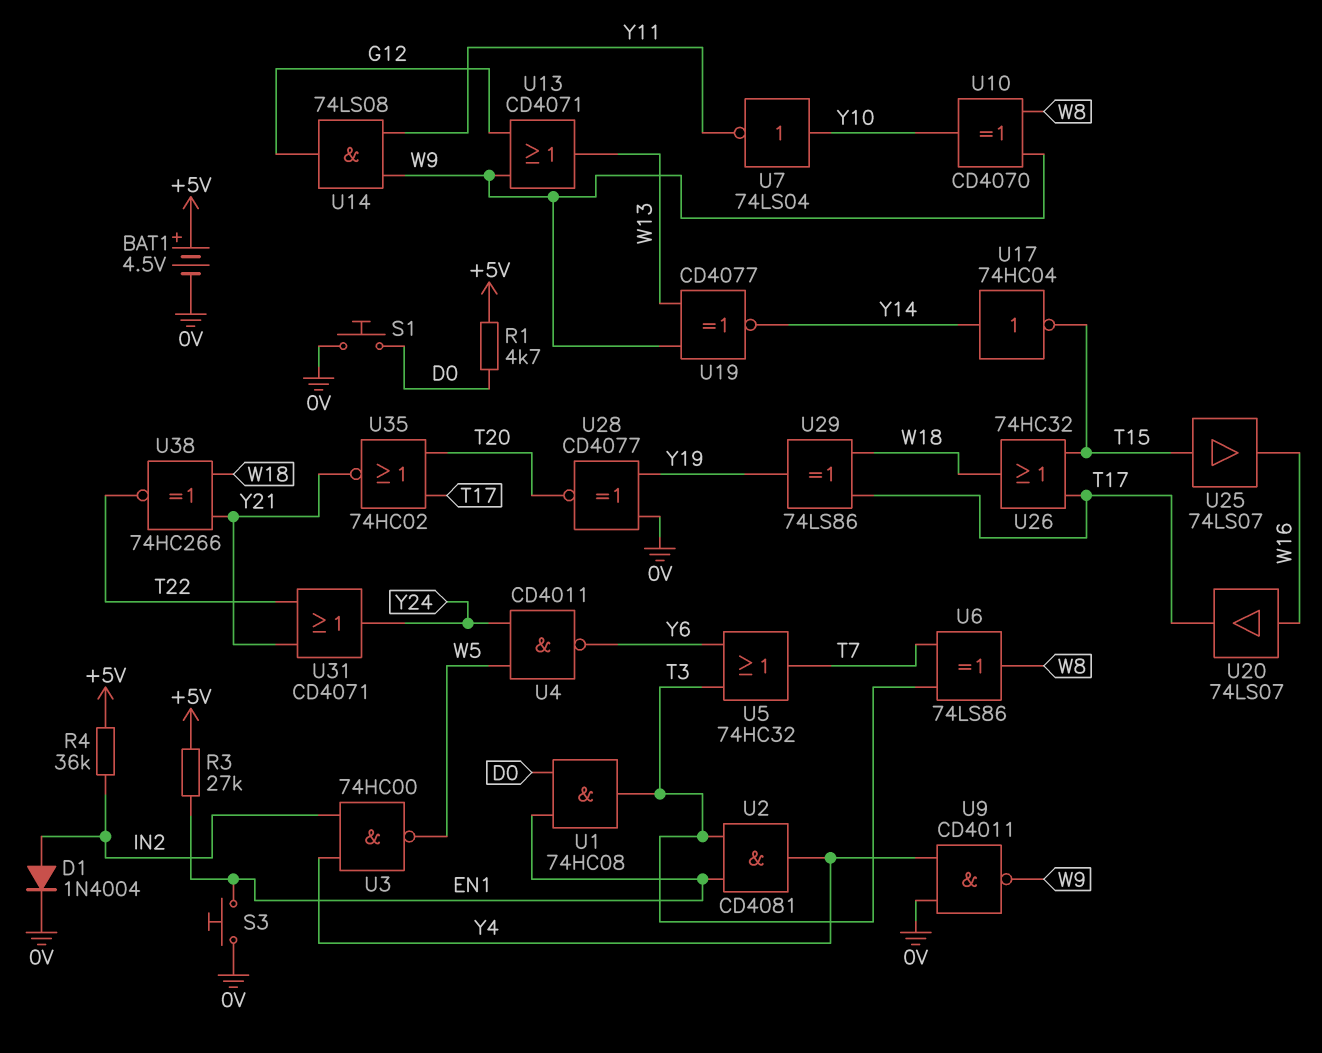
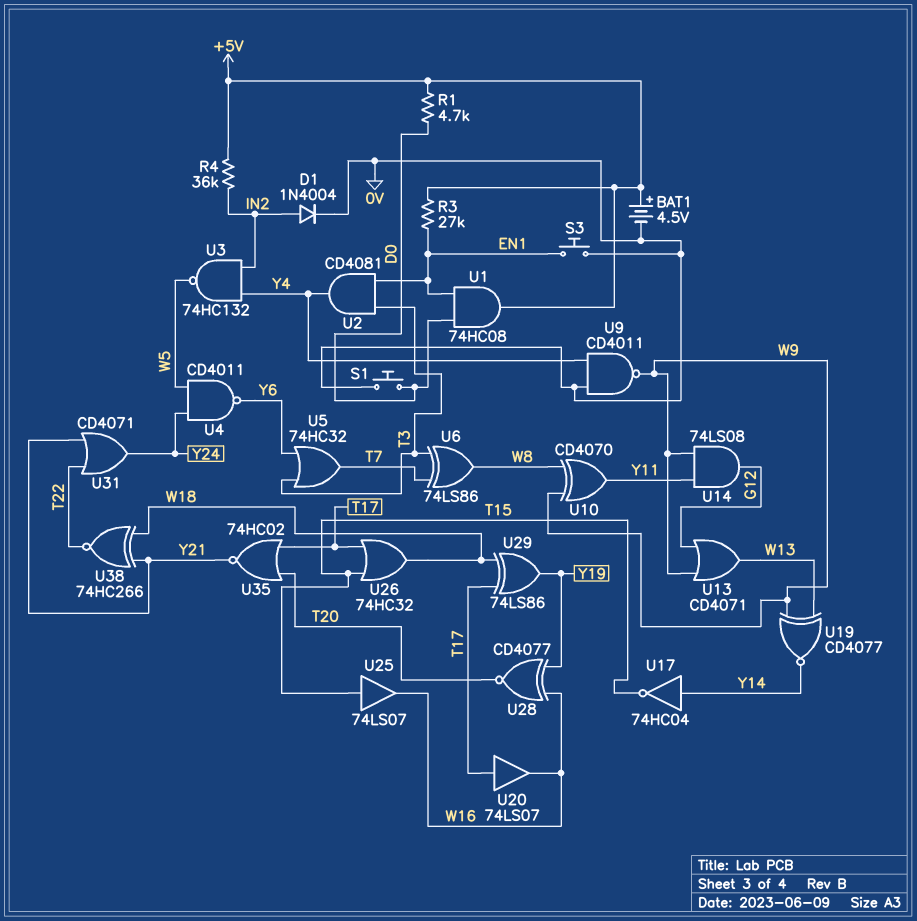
U1: AND 74HC08 (in D0, in EN1, out T3) -> AND 74HC08 (in D0, in EN1, out +5V)
U3: NAND 74HC00 (in IN2, in Y4, out W5) -> NAND 74HC132 (in IN2, in Y4, out W5)
U7: NOT 74LS04 (in Y10, out Y11) -> none
U10: XOR CD4070 (in W8, in W9, out Y10) -> XOR CD4070 (in W8, in W9, out Y11)
U20: buffer 74LS07 (in W16, out T17) -> buffer 74LS07 (in T17, out W16)
U28: XNOR CD4077 (in 0V, in Y19, out T20) -> XNOR CD4077 (in W16, in Y19, out T20)

